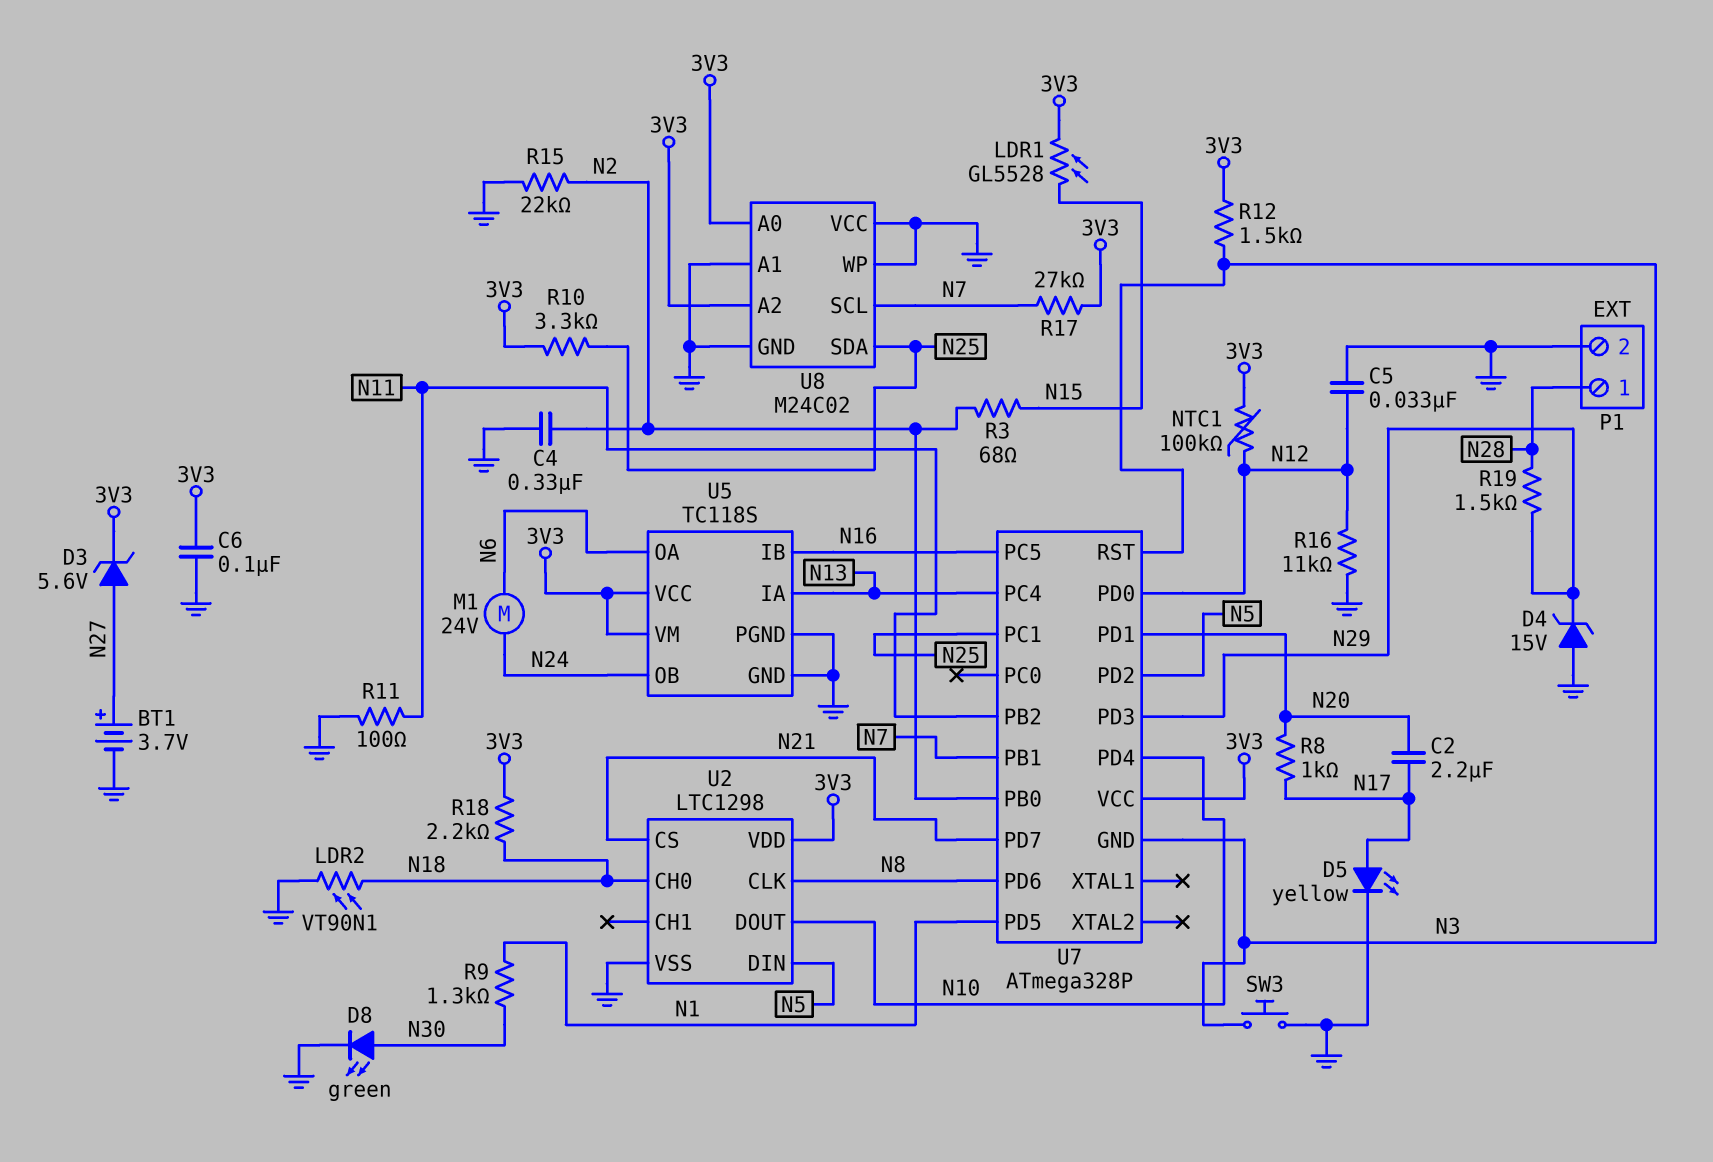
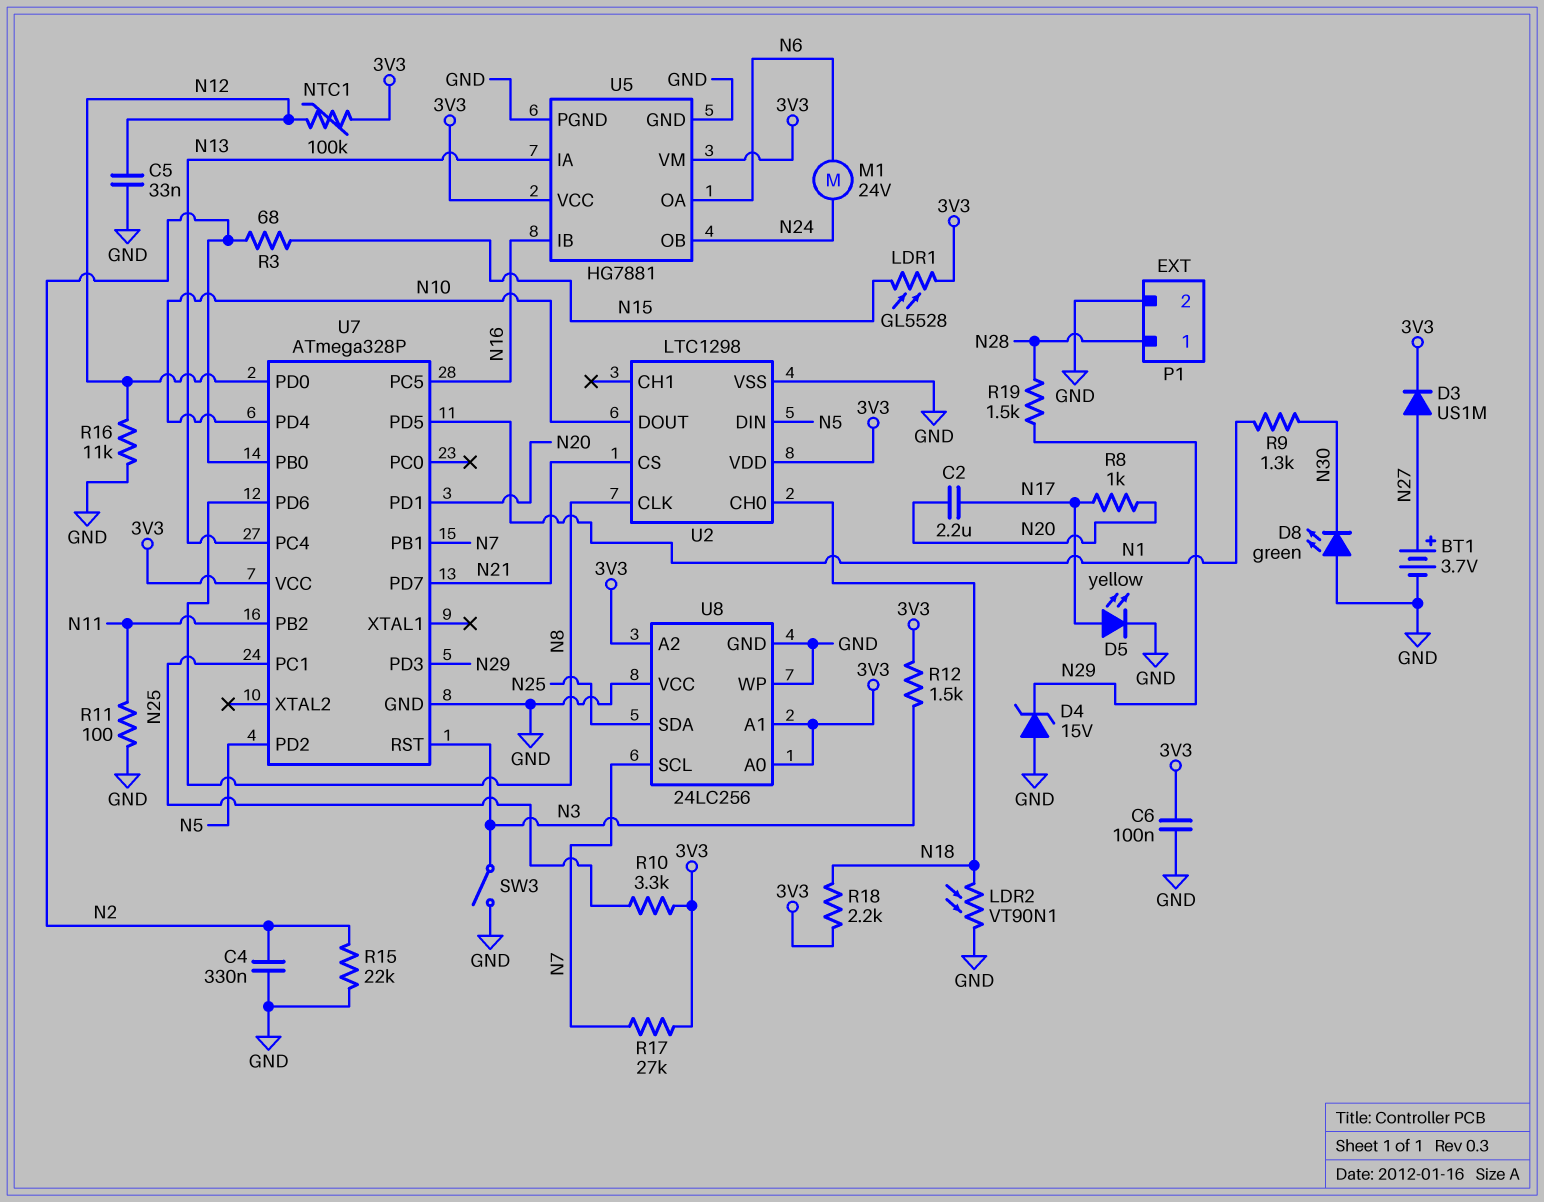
D3: zener 5.6V (A N27, K 3V3) -> diode US1M (A N27, K 3V3)
D8: LED green (A N30, K GND) -> LED green (A GND, K N30)
SW3: button (GND, N3) -> switch (GND, N3)
U5: TC118S -> HG7881
U7 pin GND: N3 -> GND
U8: M24C02 -> 24LC256
U8 pin A1: GND -> 3V3

